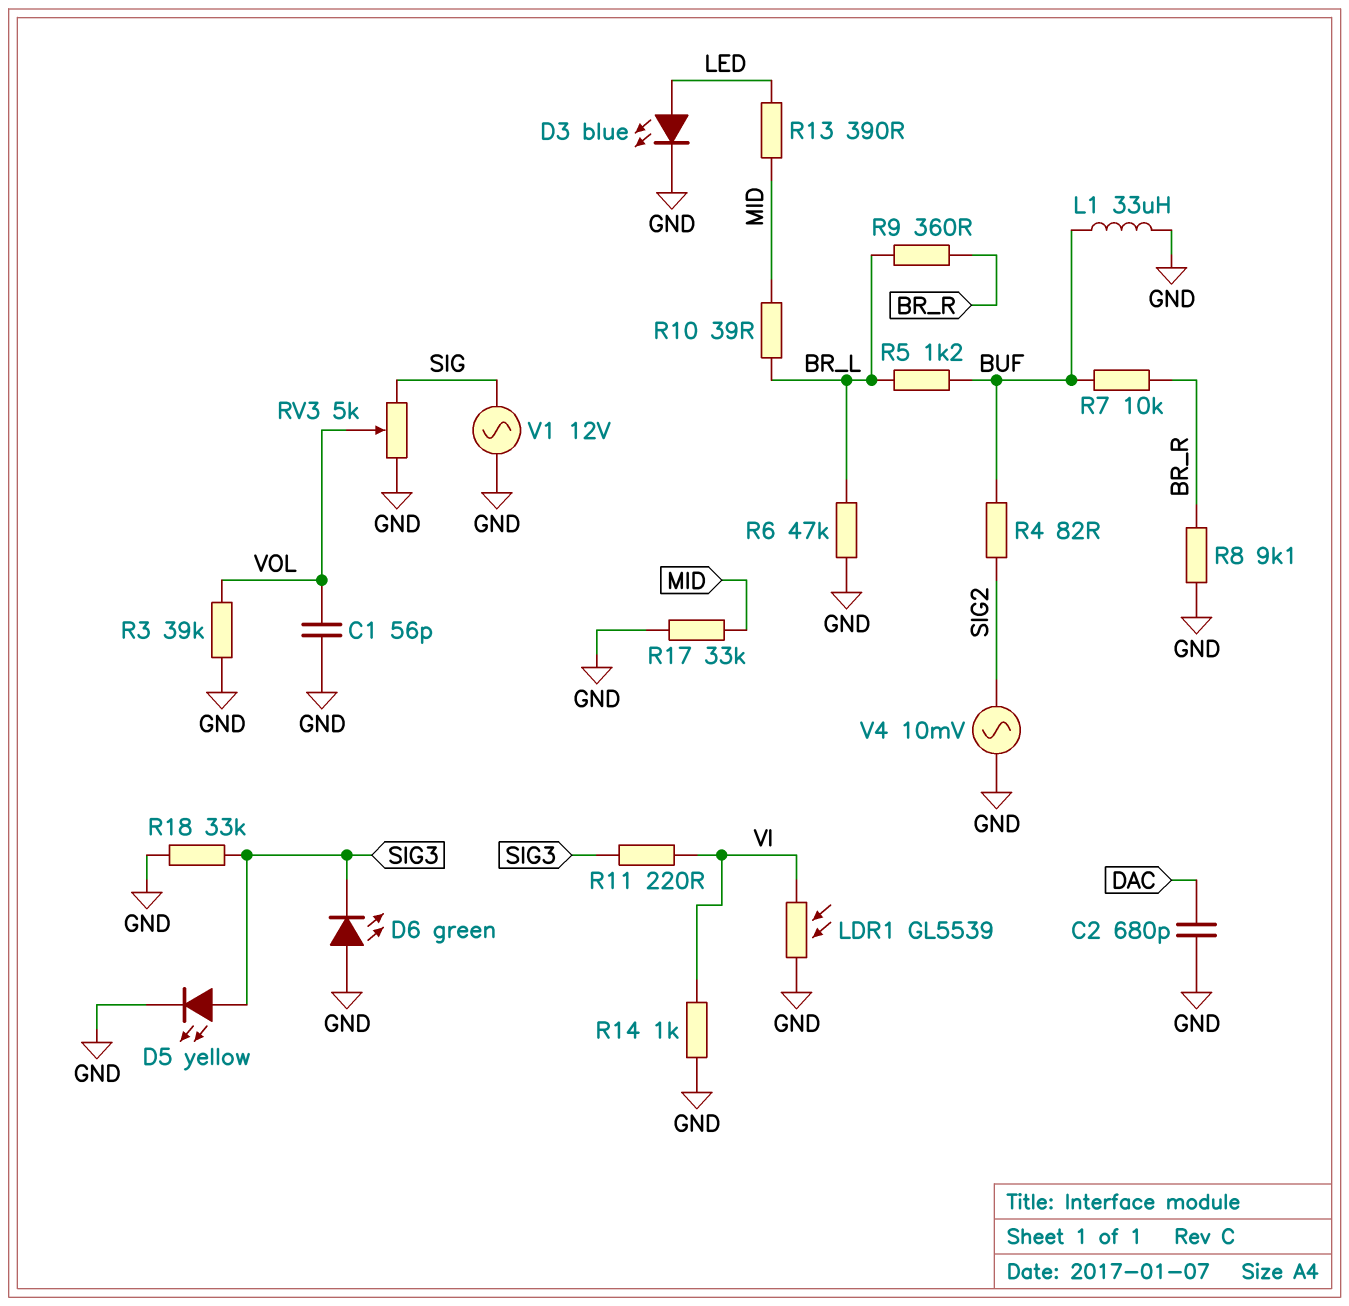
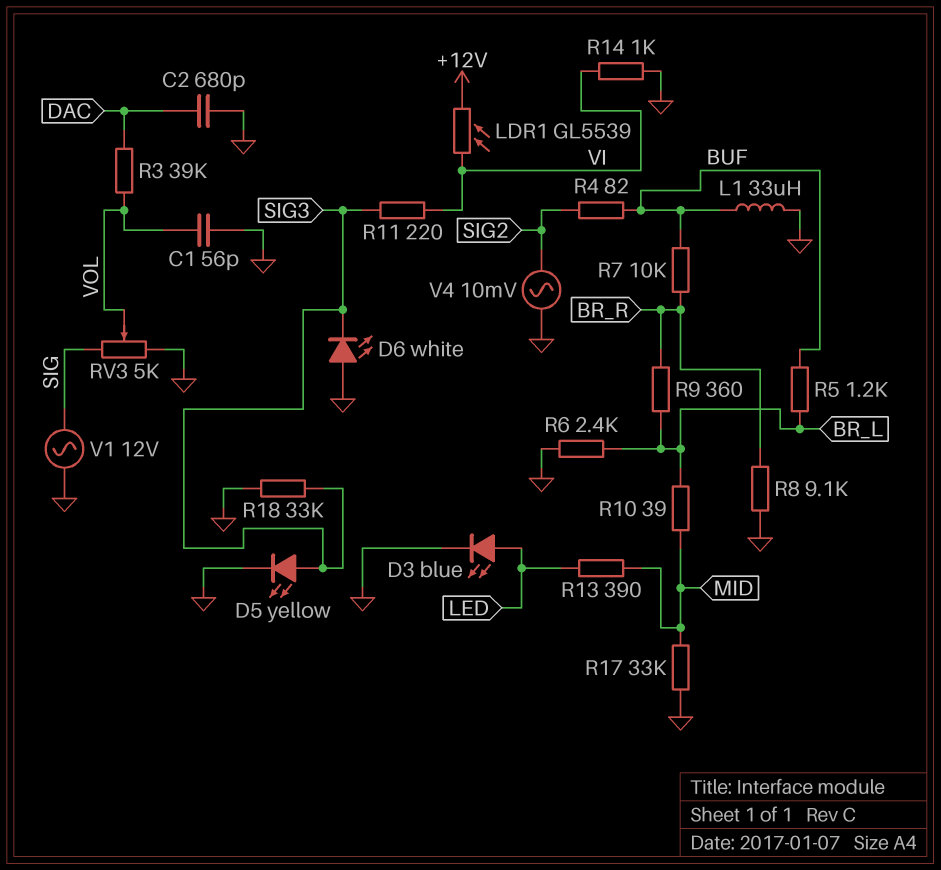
D6: LED green (A GND, K SIG3) -> LED white (A GND, K SIG3)
LDR1: GL5539 (GND, VI) -> GL5539 (+12V, VI)
R3: 39k (GND, VOL) -> 39k (DAC, VOL)
R6: 47k (BR_L, GND) -> 2.4k (BR_L, GND)

